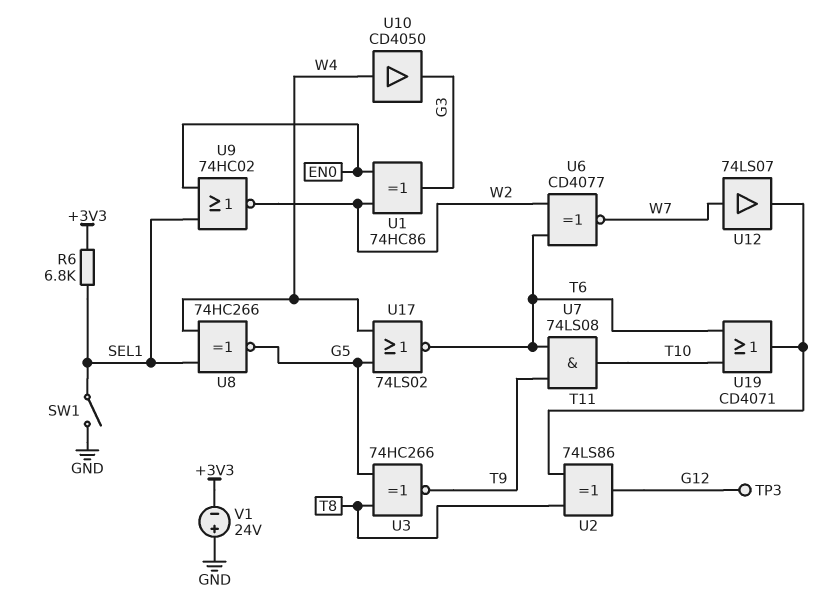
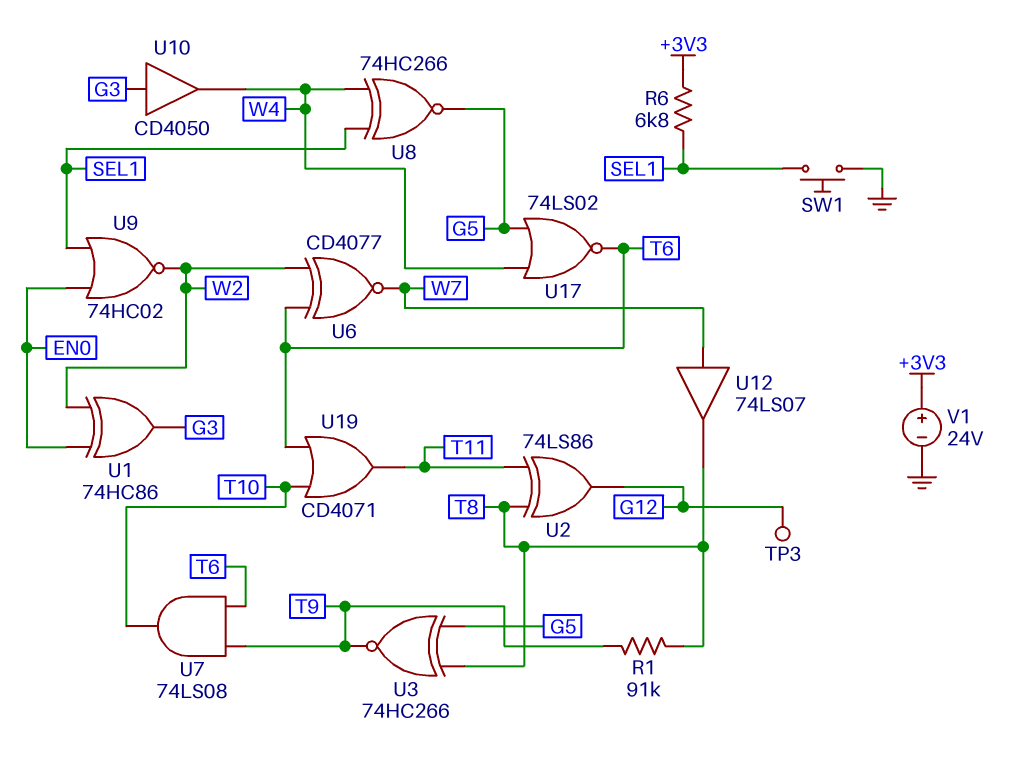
R1: none -> 91k (T8, T9)
SW1: switch (GND, SEL1) -> button (GND, SEL1)
U10: buffer CD4050 (in W4, out G3) -> buffer CD4050 (in G3, out W4)
U12: buffer 74LS07 (in W7, out T11) -> buffer 74LS07 (in W7, out T8)
V1: 24V (plus GND, minus +3V3) -> 24V (plus +3V3, minus GND)

